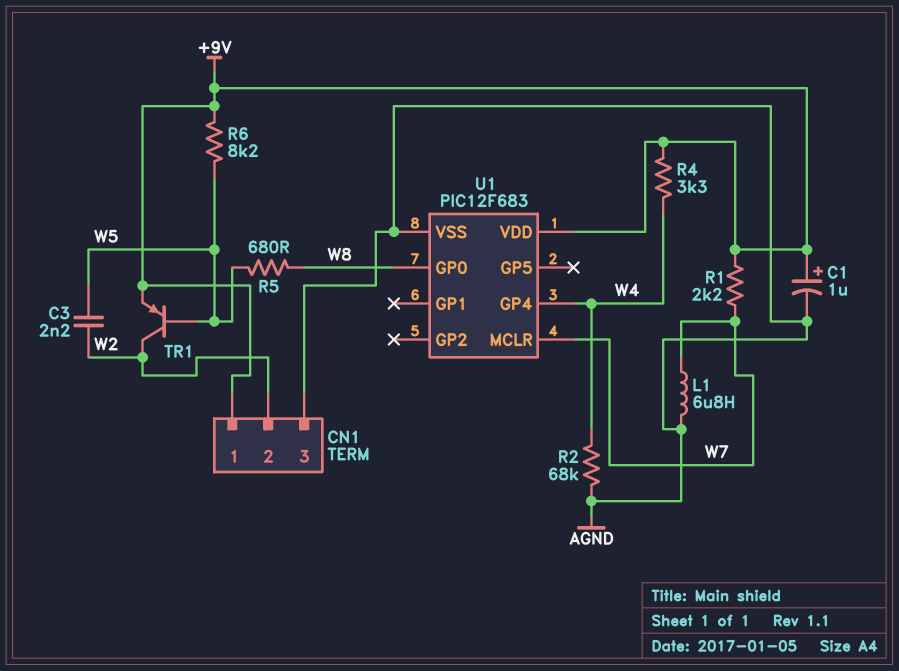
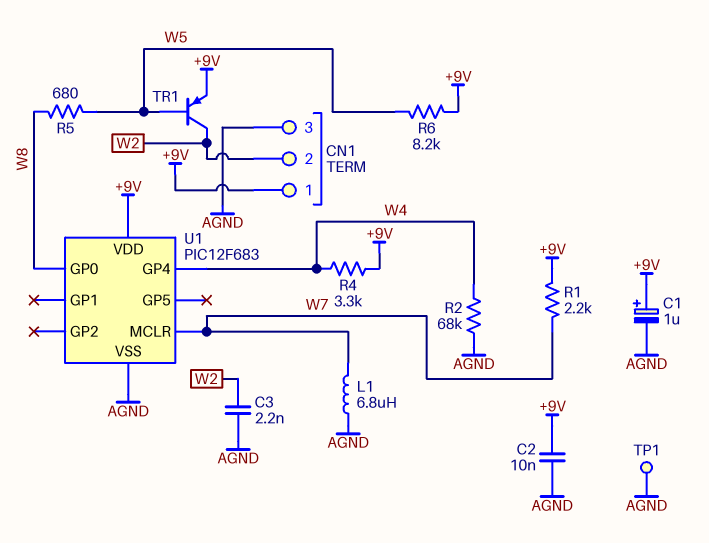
C2: none -> 10nF (+9V, AGND)
C3: 2.2nF (W2, W5) -> 2.2nF (AGND, W2)
TP1: none -> test point (AGND)

